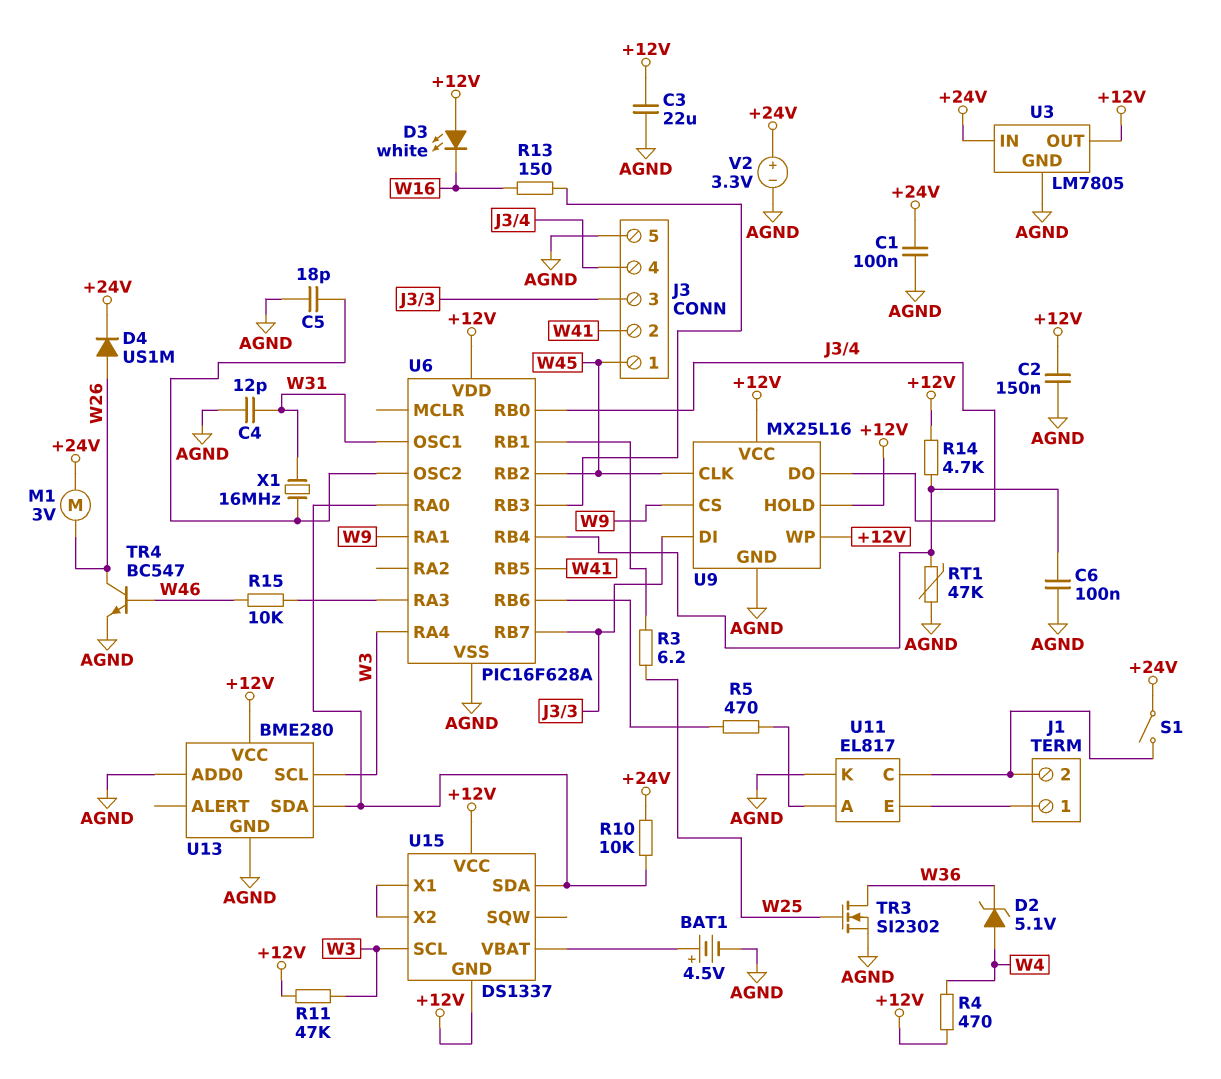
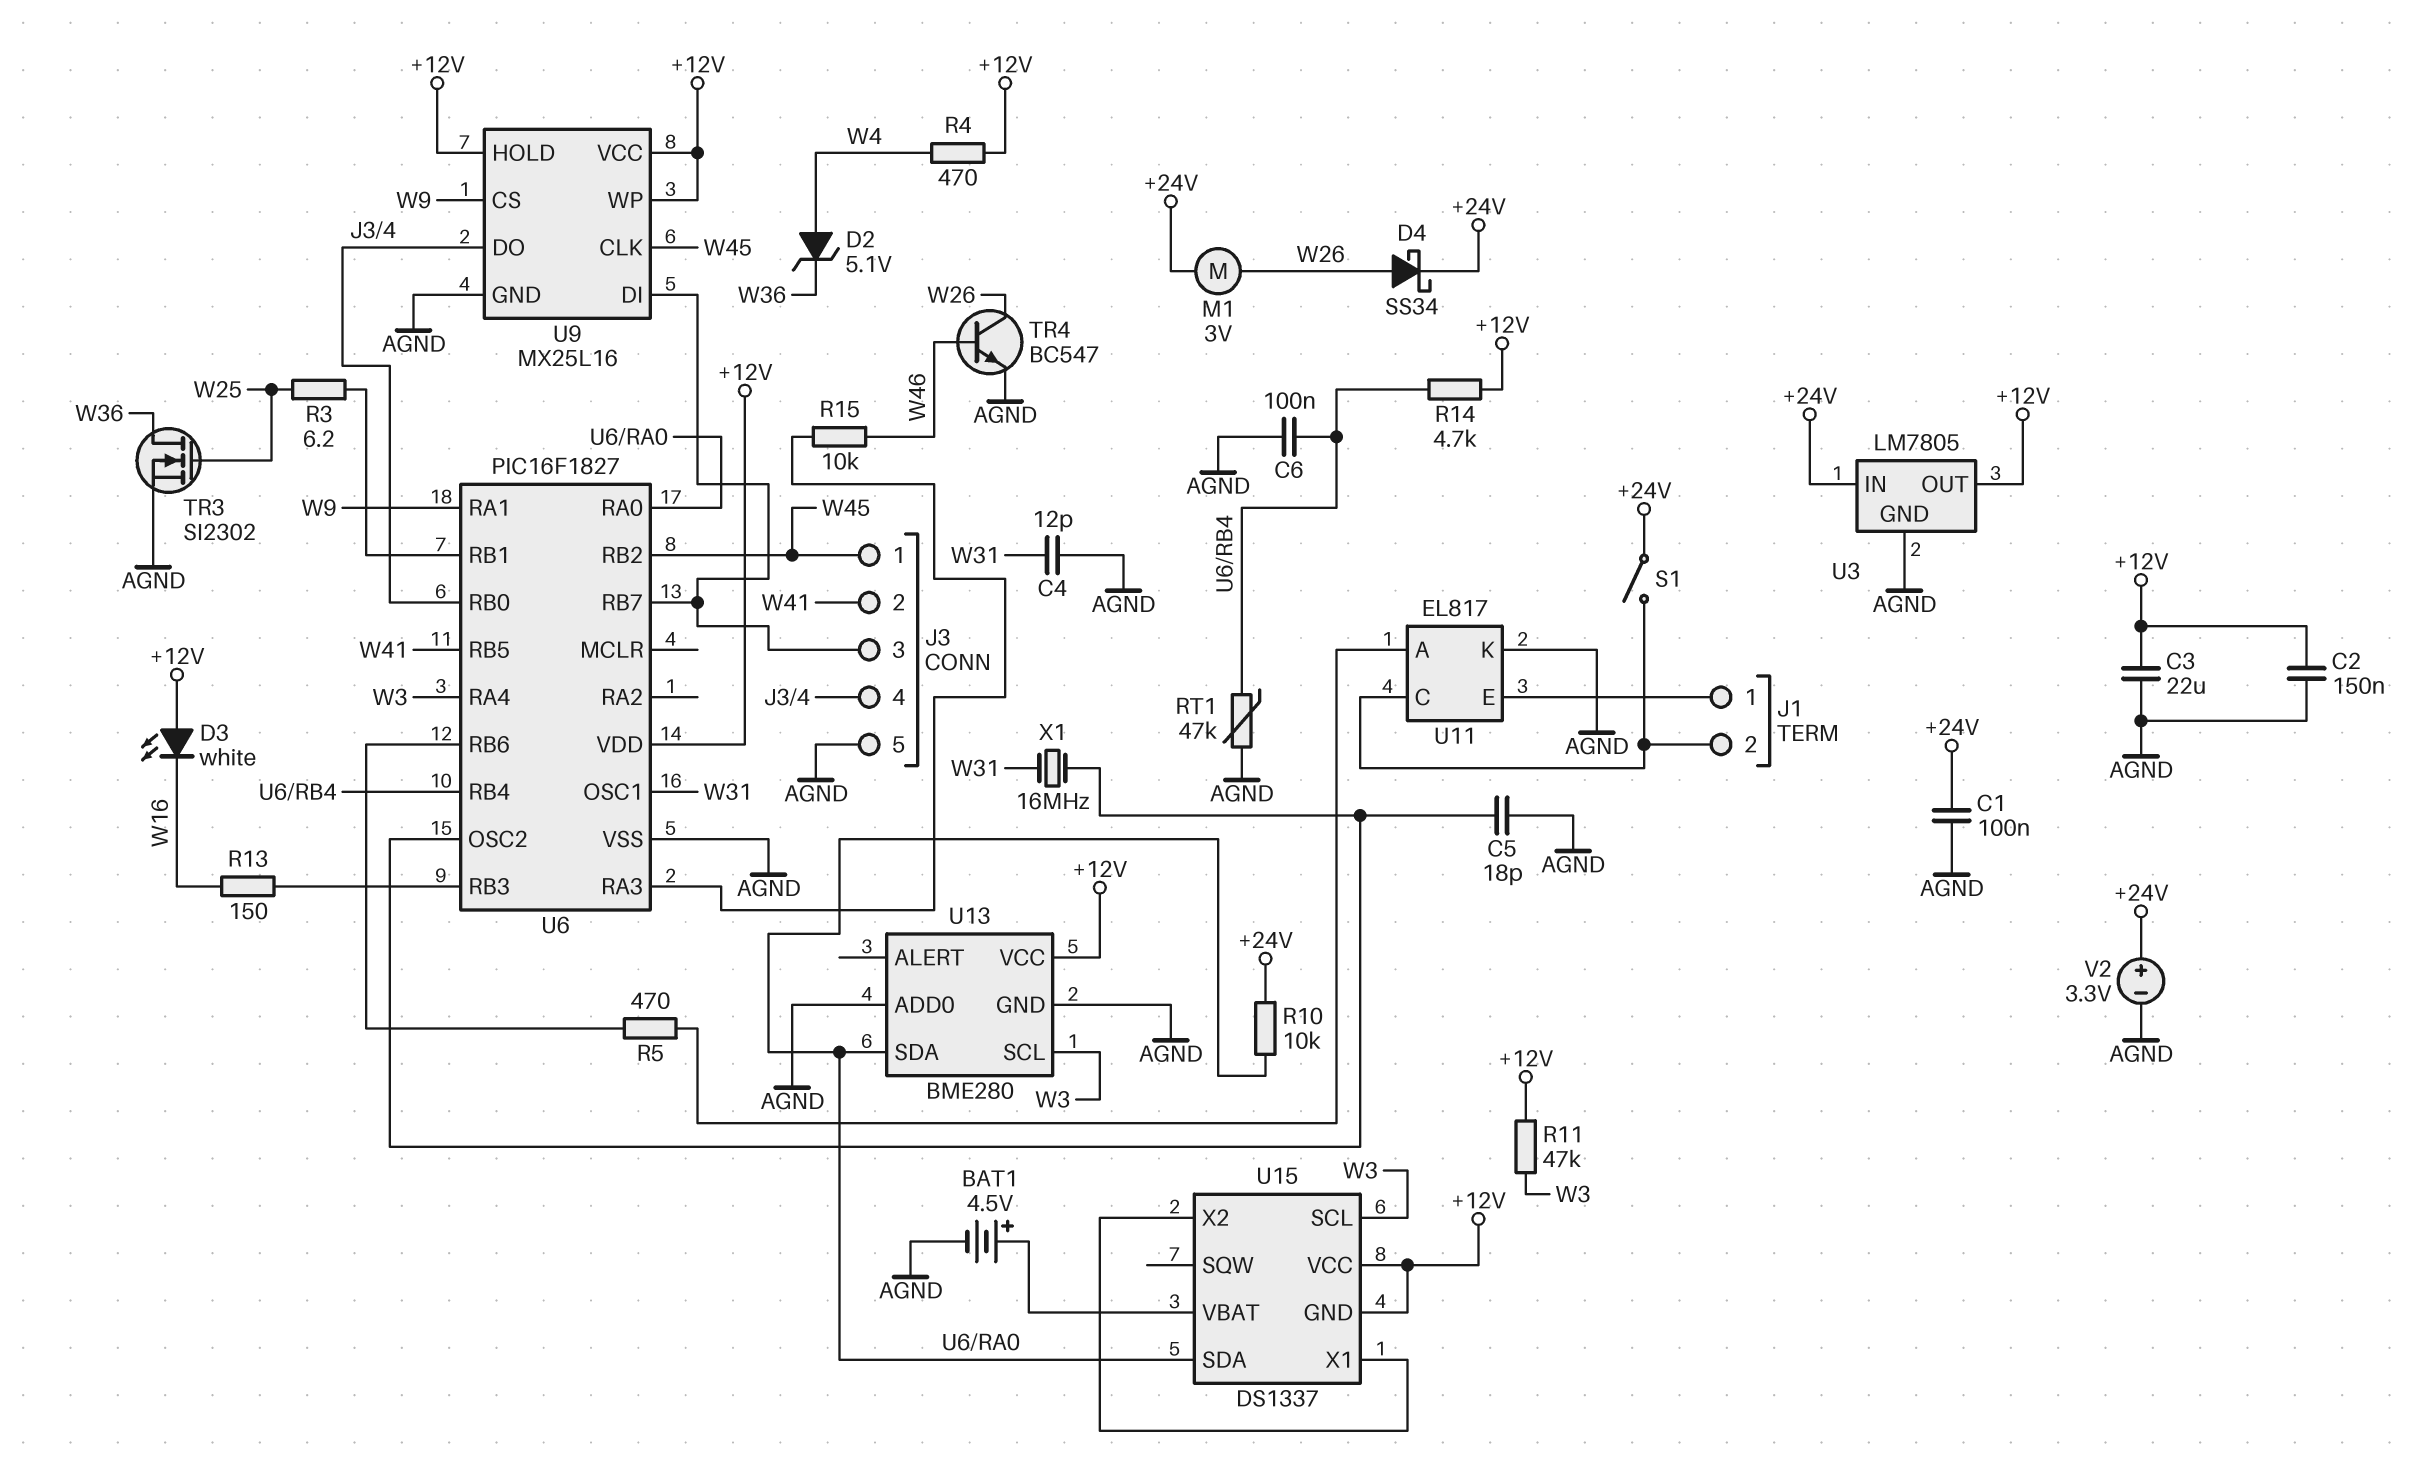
D4: diode US1M (A W26, K +24V) -> schottky SS34 (A W26, K +24V)
U6: PIC16F628A -> PIC16F1827

